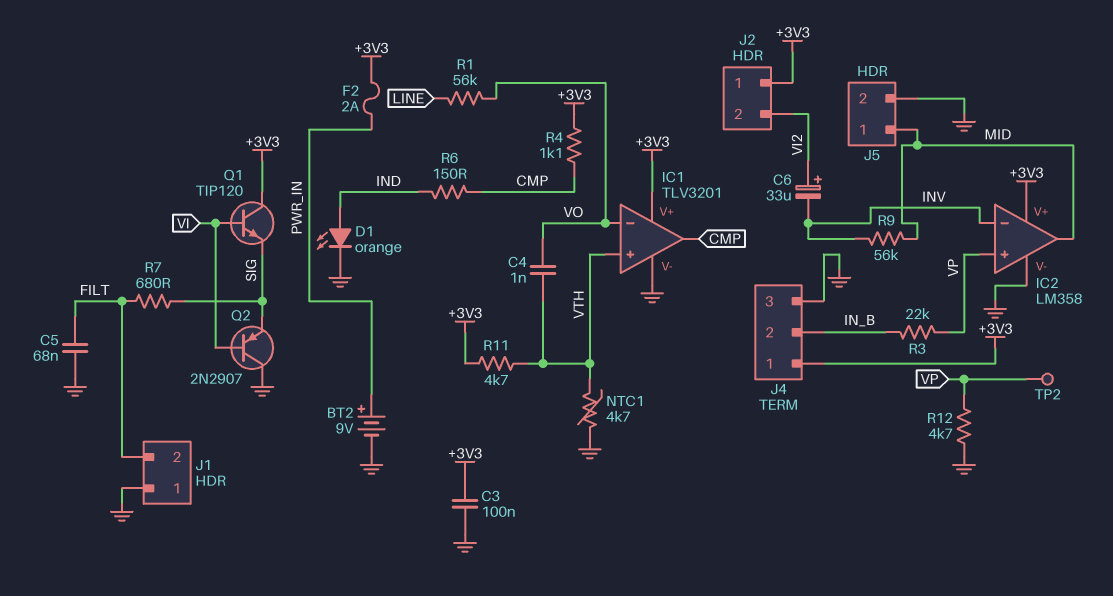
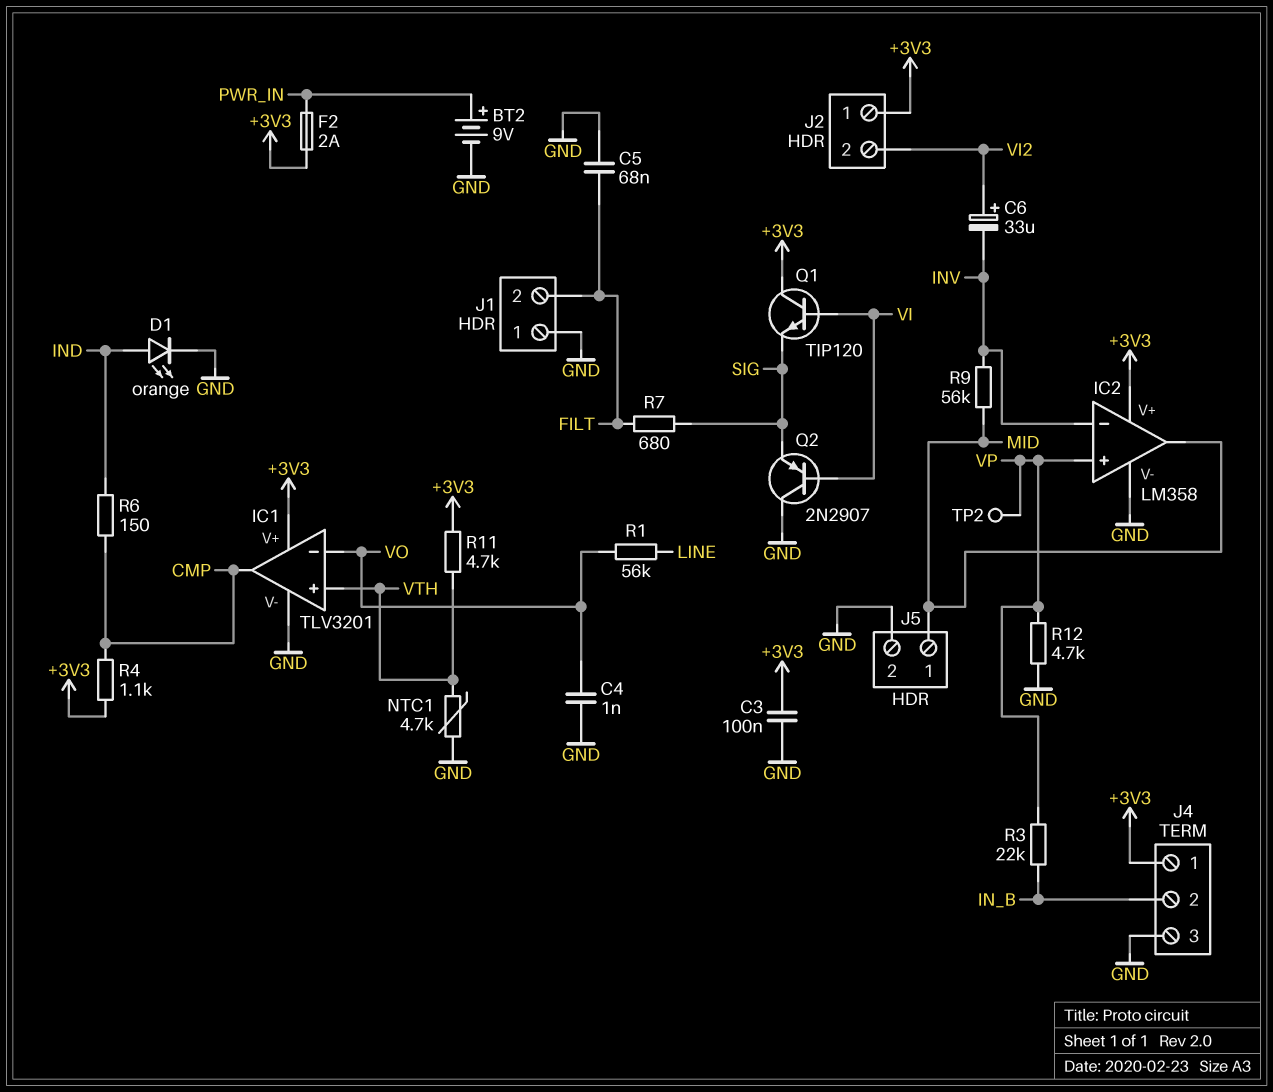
C4: 1nF (VO, VTH) -> 1nF (GND, VO)

